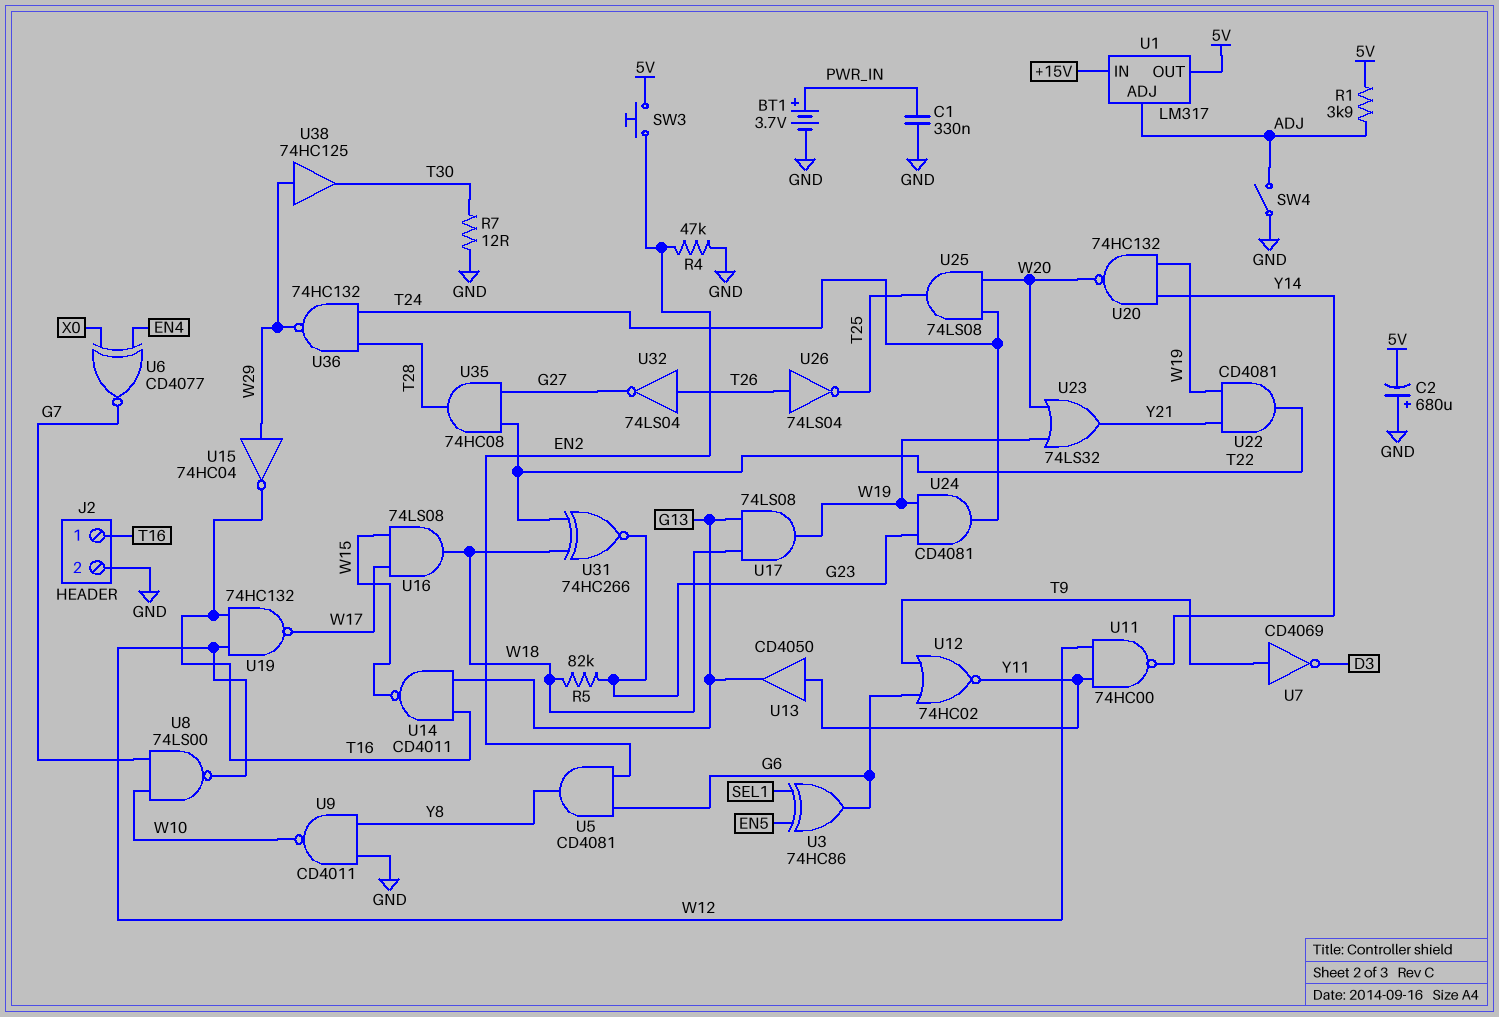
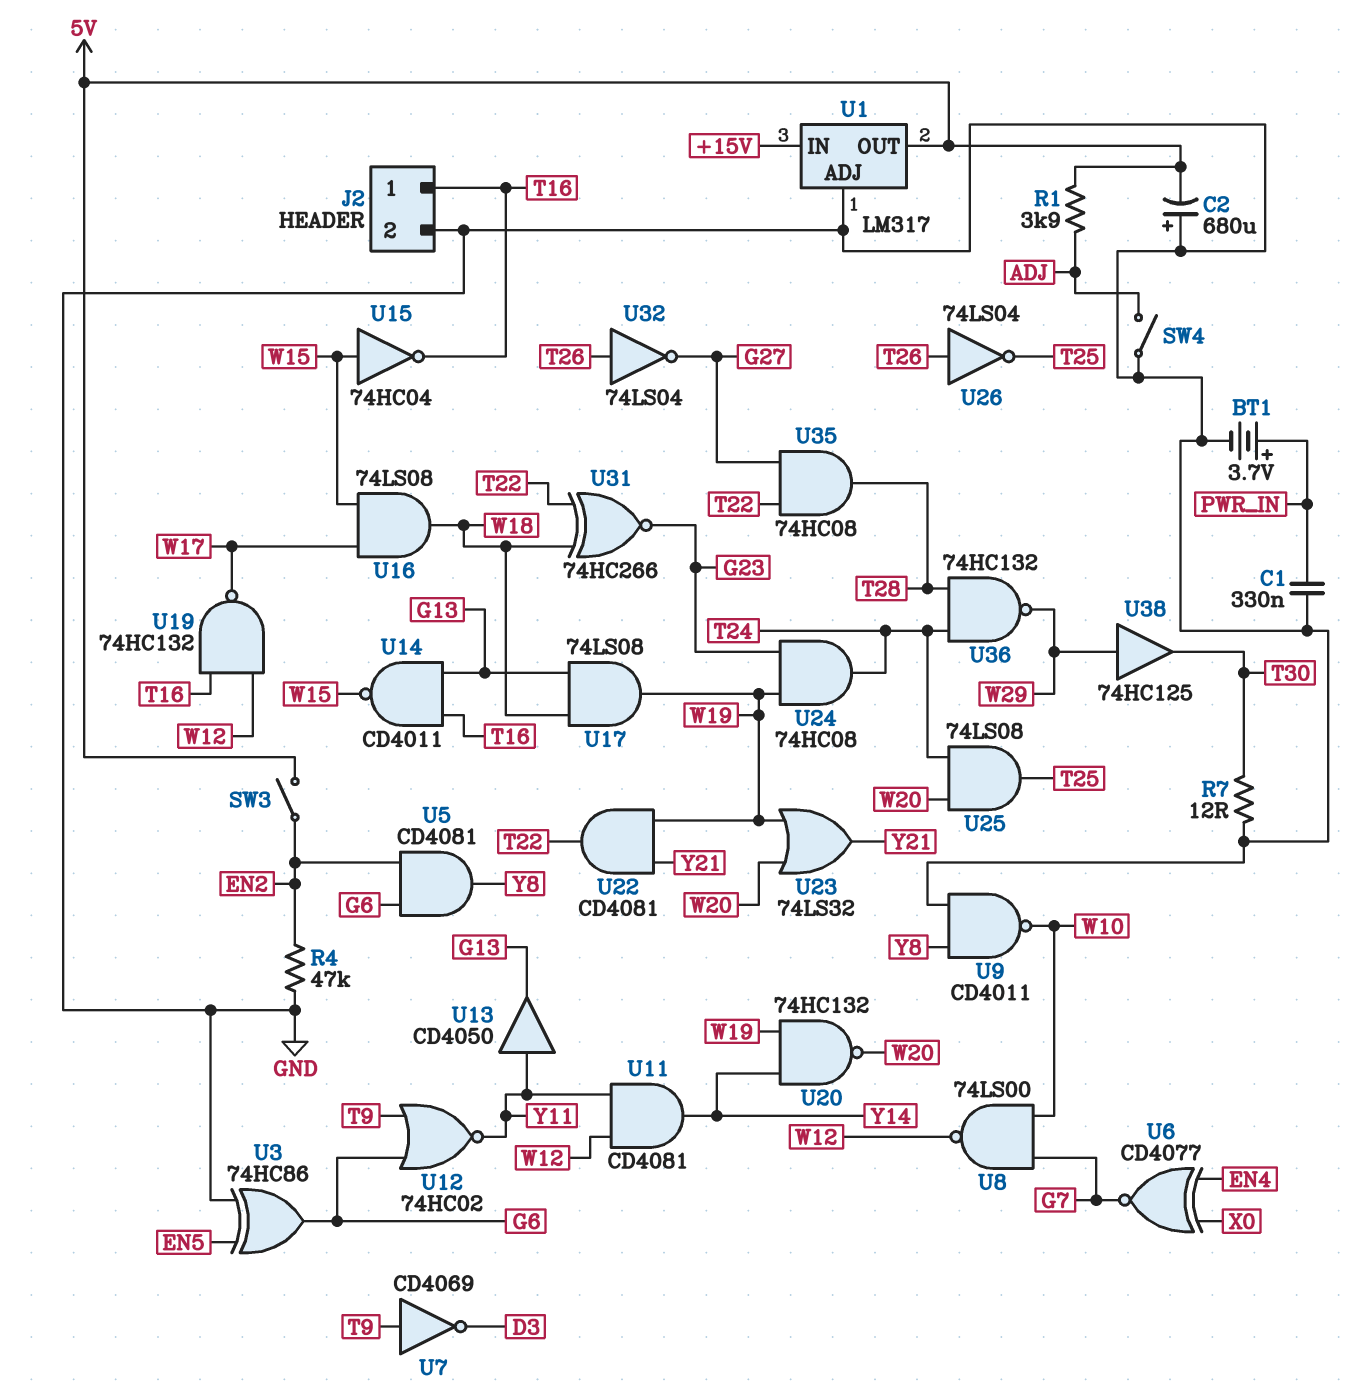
R5: 82k (G23, W18) -> none
SW3: button (5V, EN2) -> switch (5V, EN2)
U1 pin ADJ: ADJ -> GND
U3: XOR 74HC86 (in EN5, in SEL1, out G6) -> XOR 74HC86 (in EN5, in GND, out G6)
U11: NAND 74HC00 (in W12, in Y11, out Y14) -> AND CD4081 (in W12, in Y11, out Y14)
U15: NOT 74HC04 (in W29, out T16) -> NOT 74HC04 (in W15, out T16)
U24: AND CD4081 (in G23, in W19, out T24) -> AND 74HC08 (in G23, in W19, out T24)

